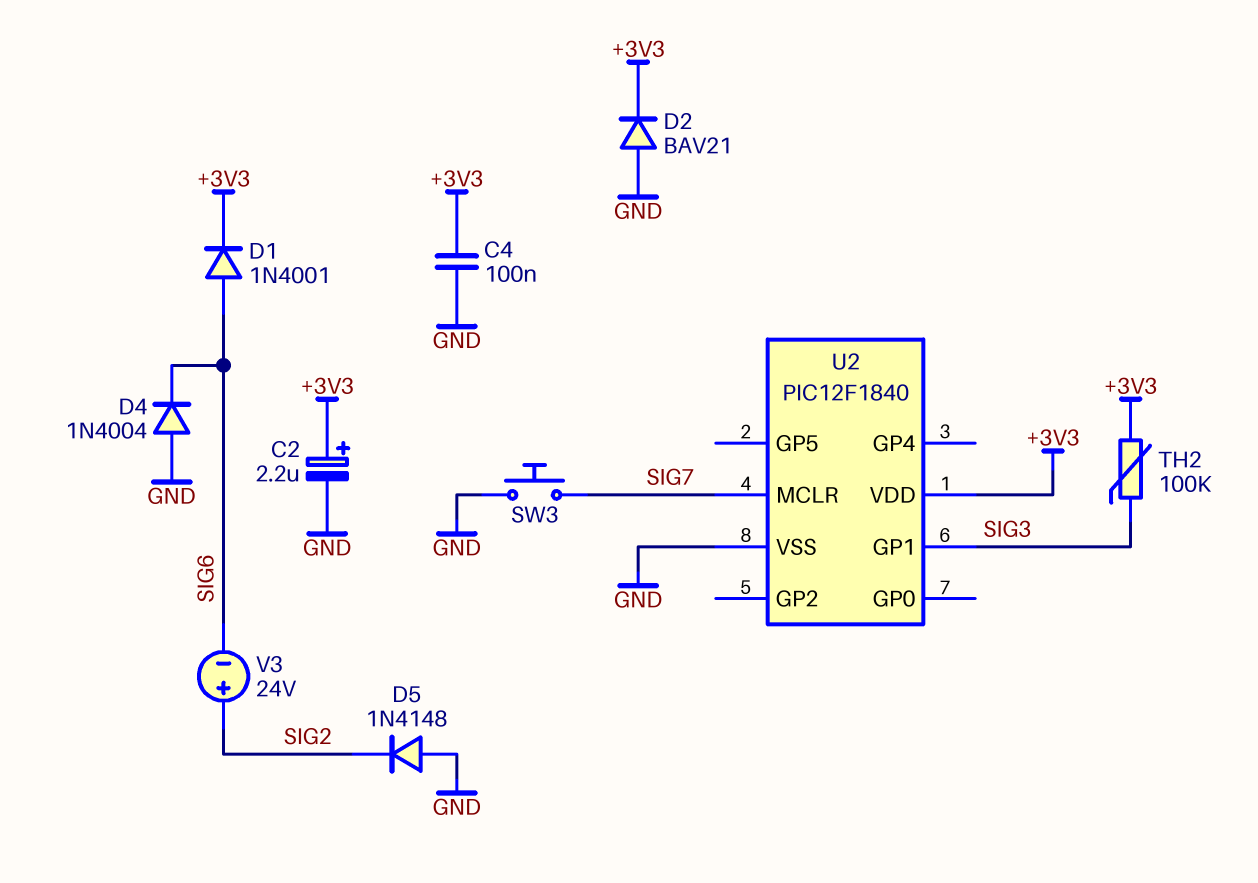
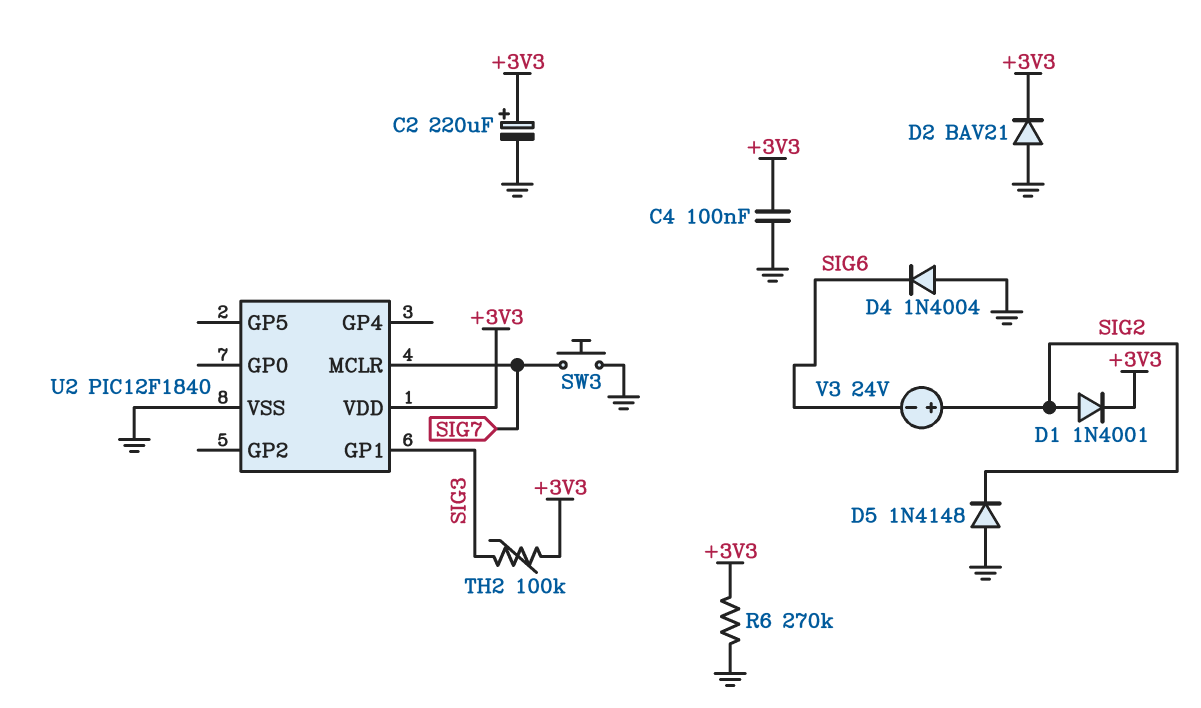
C2: 2.2uF (plus +3V3, minus GND) -> 220uF (plus +3V3, minus GND)
D1: diode 1N4001 (A SIG6, K +3V3) -> diode 1N4001 (A SIG2, K +3V3)
R6: none -> 270k (+3V3, GND)

